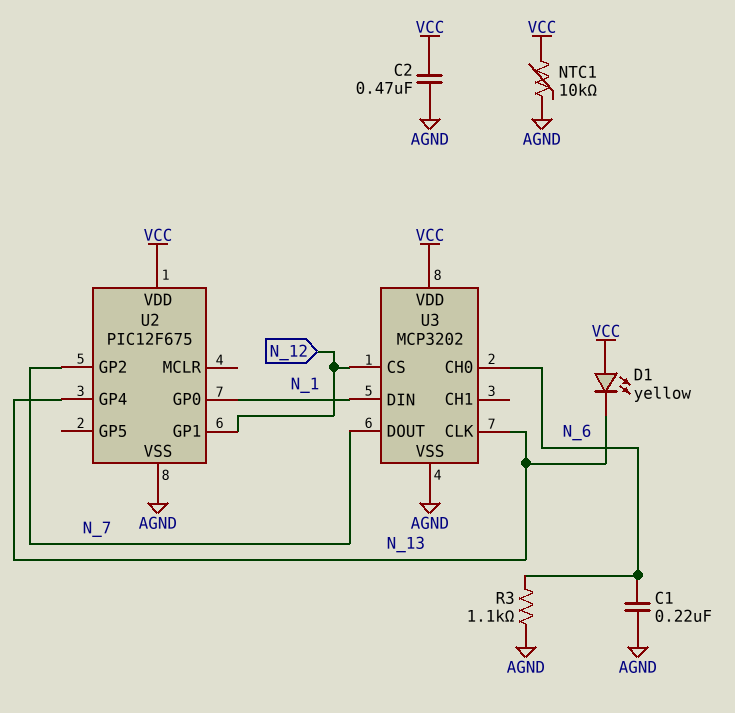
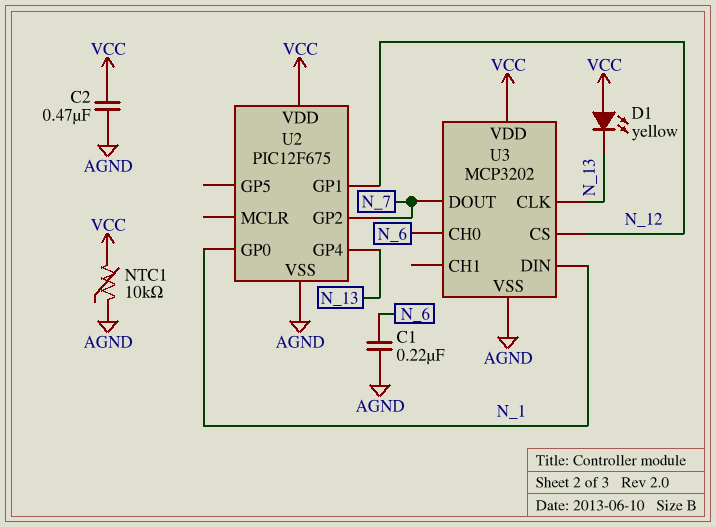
R3: 1.1k (AGND, N_6) -> none

